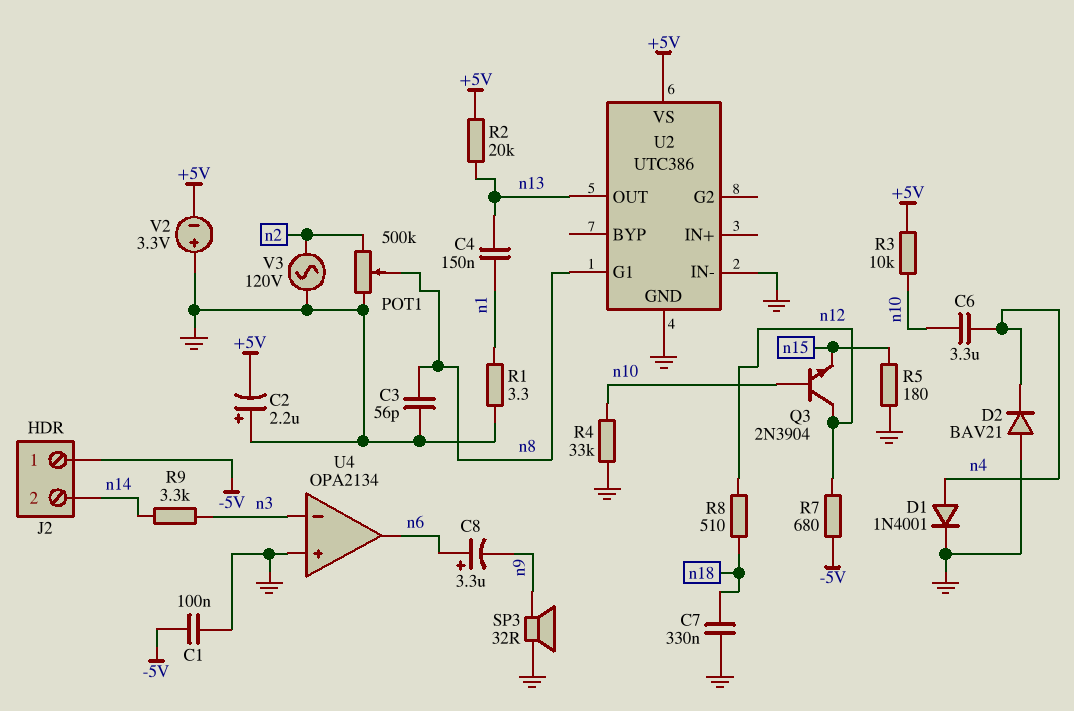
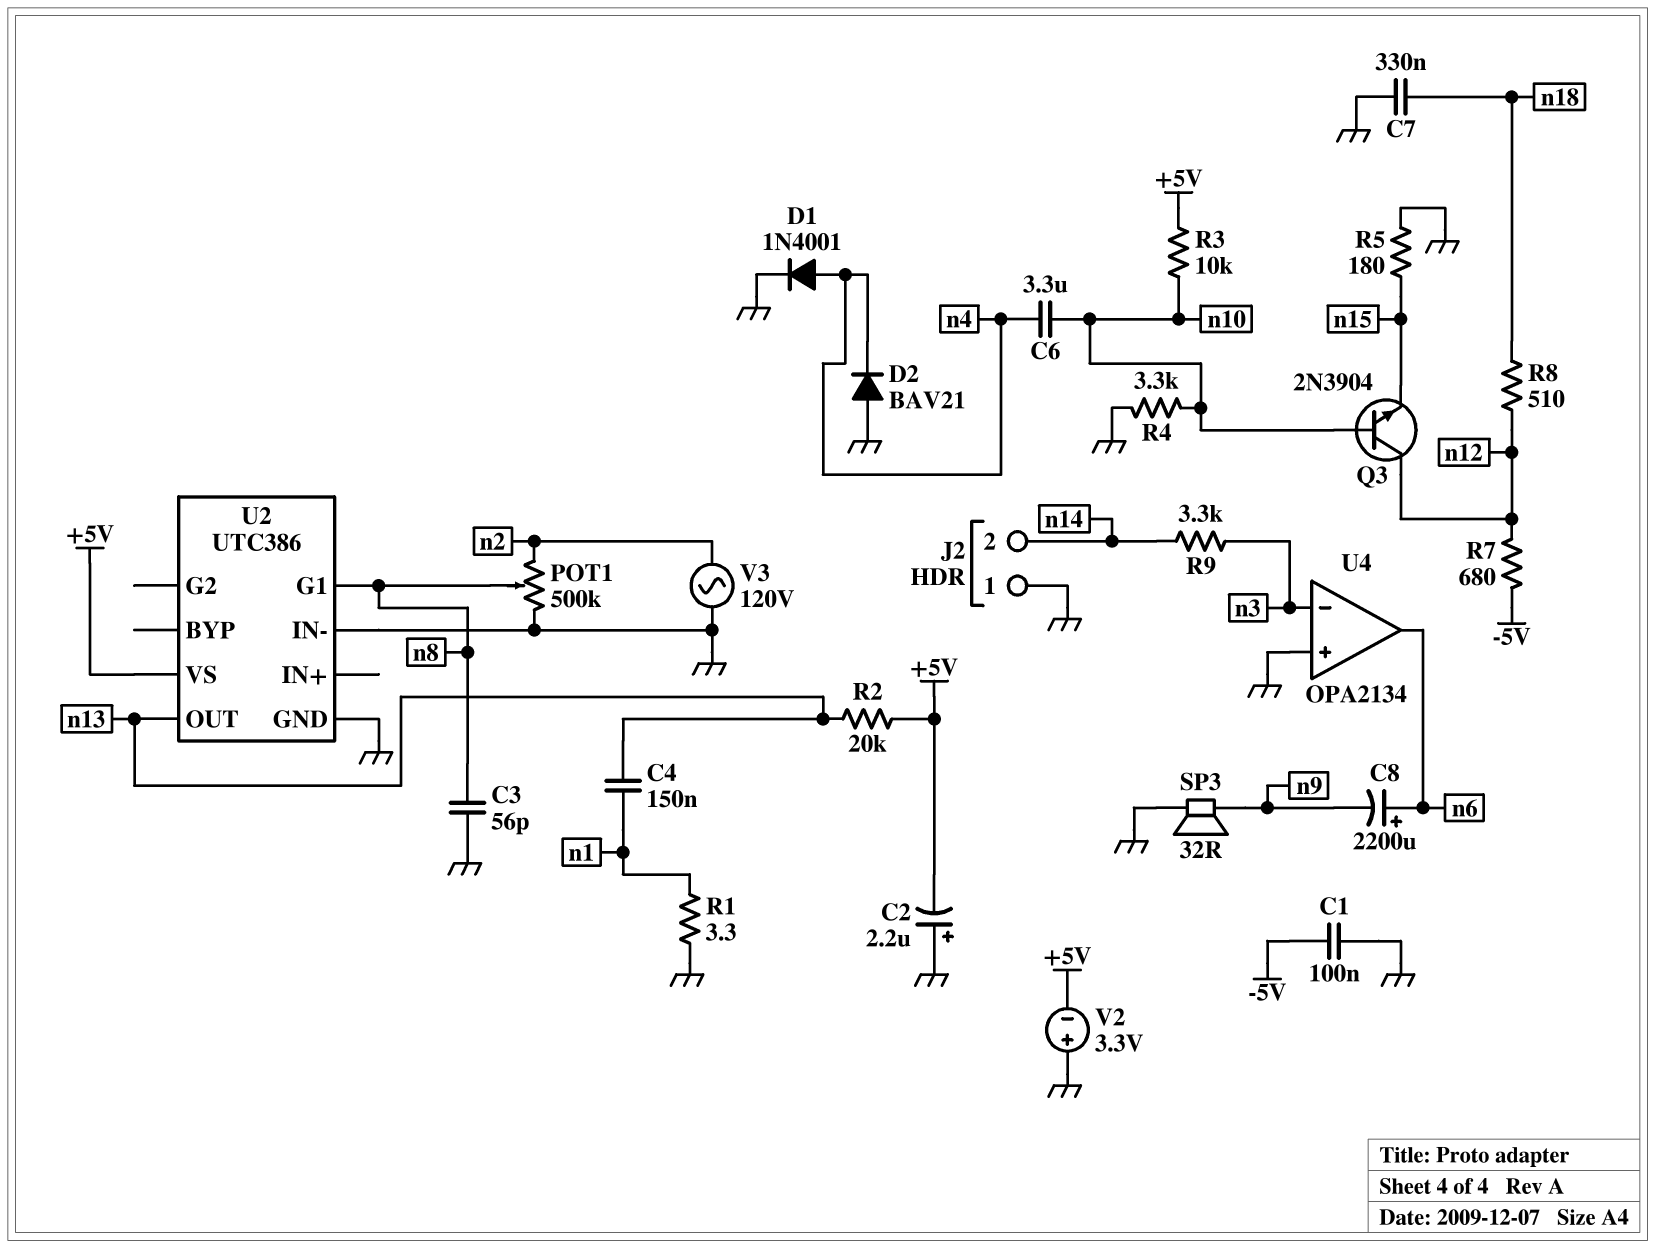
C8: 3.3uF (plus n6, minus n9) -> 2200uF (plus n6, minus n9)
J2 pin 1: -5V -> GND
R4: 33k (GND, n10) -> 3.3k (GND, n10)

